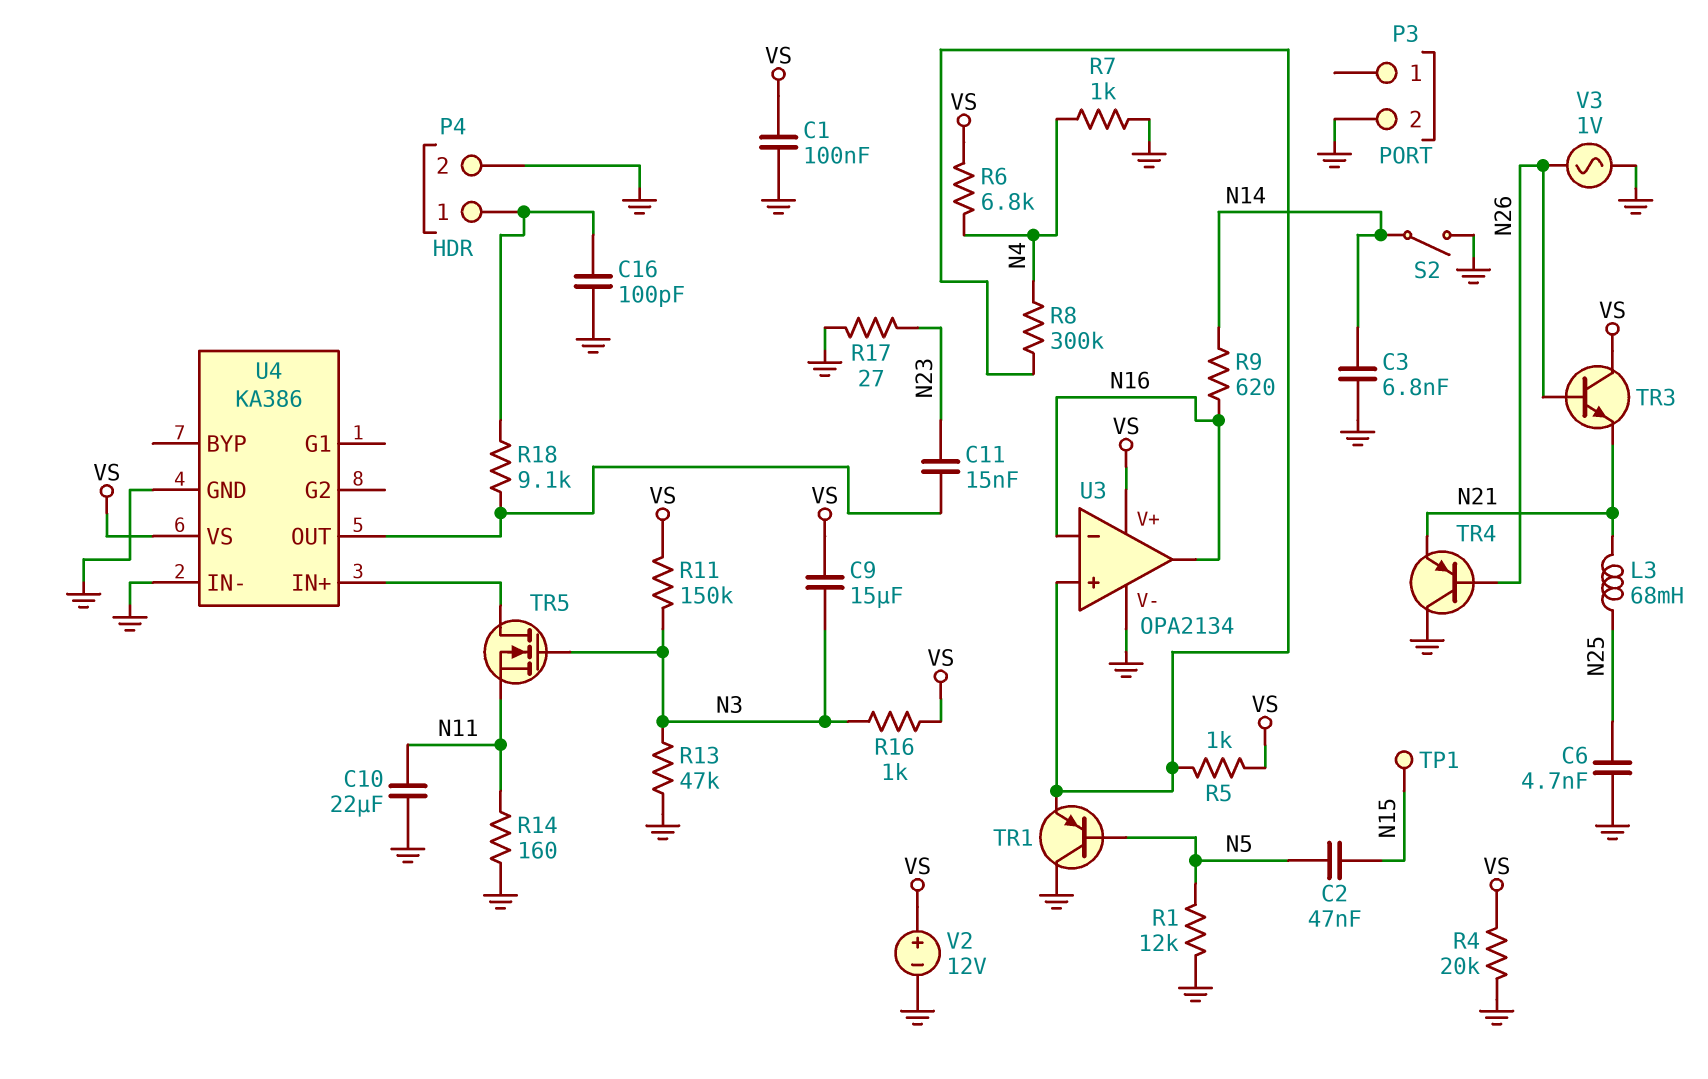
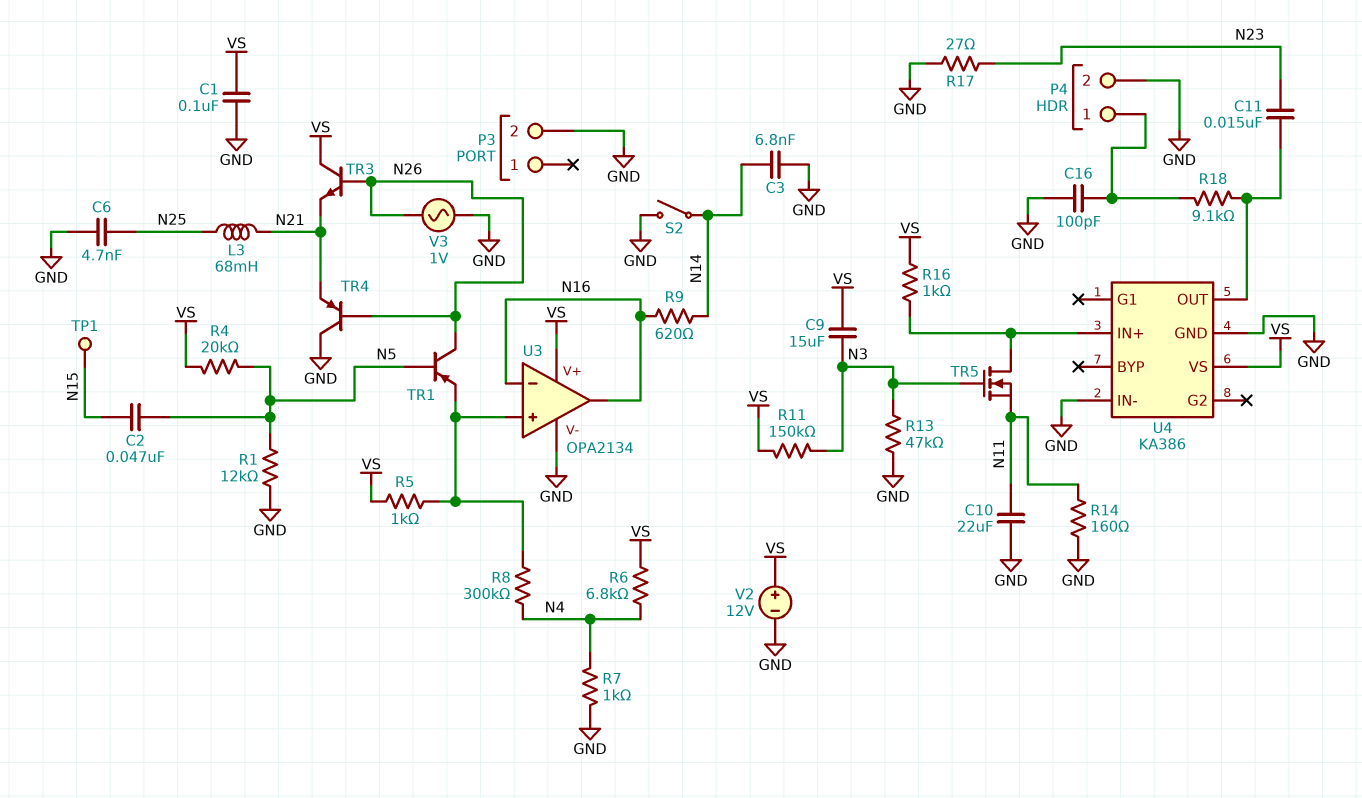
R4: 20k (GND, VS) -> 20k (N5, VS)
R16: 1k (N3, VS) -> 1k (U4/IN+, VS)
TR1: PNP (B N5, C GND, E U3/in+) -> PNP (B N5, C N26, E U3/in+)

